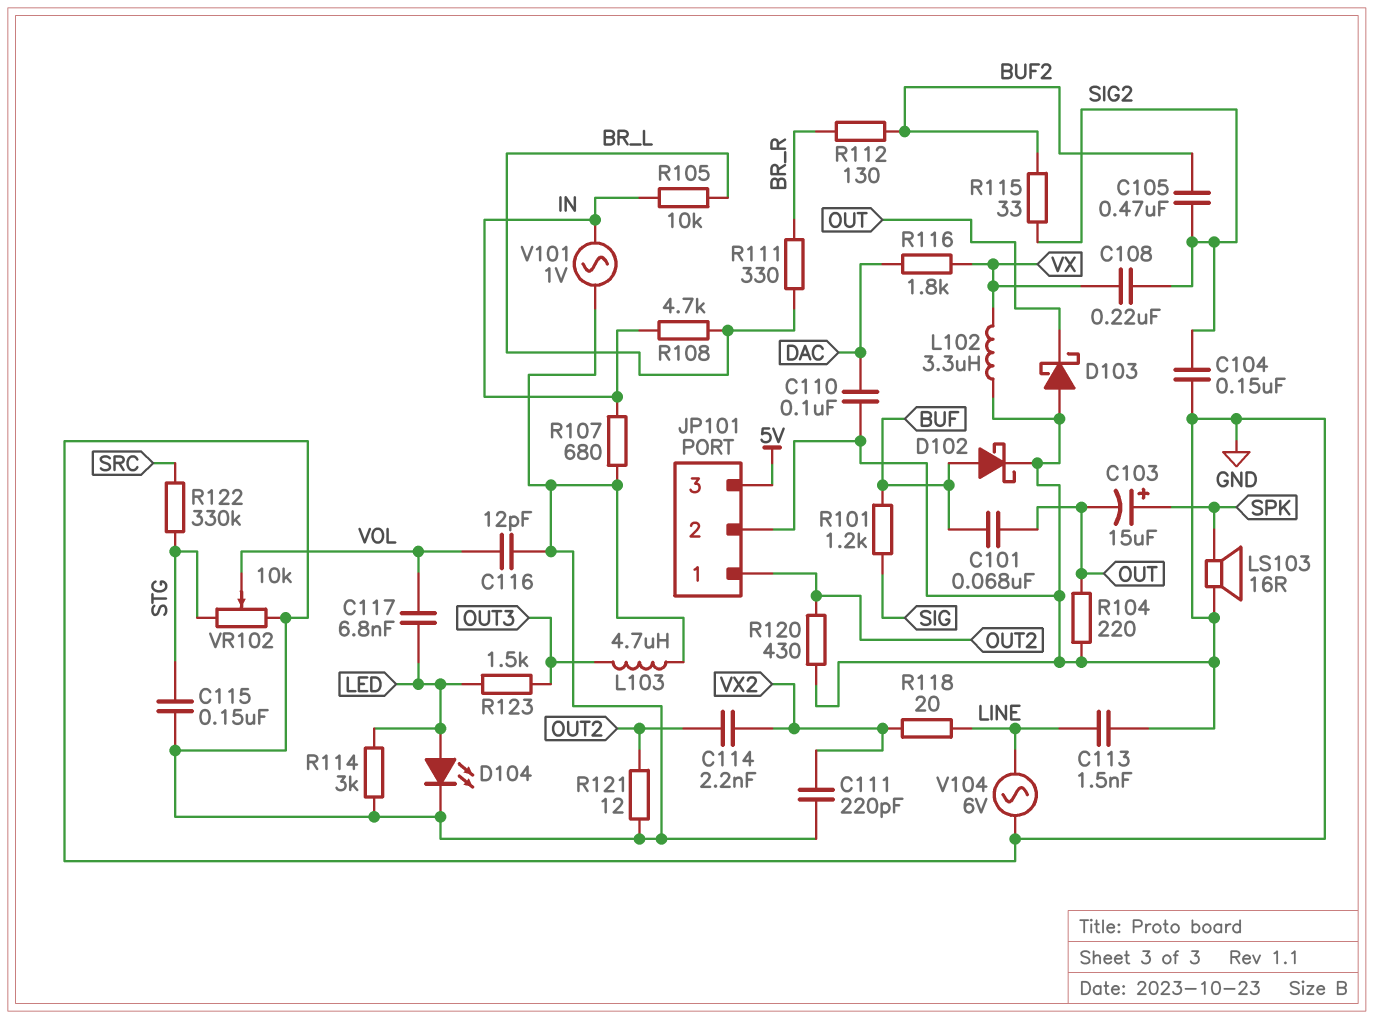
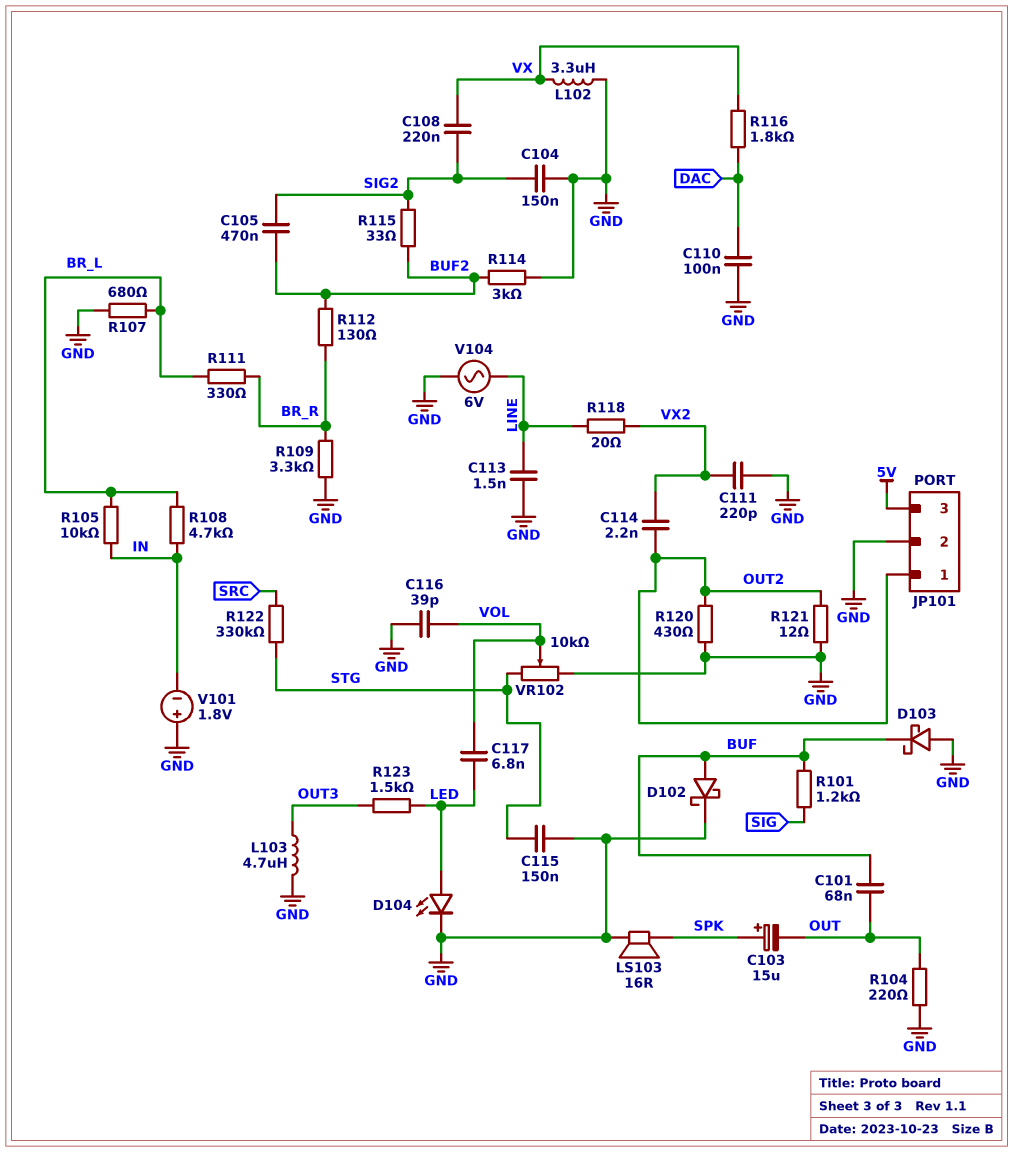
C116: 12pF (GND, VOL) -> 39pF (GND, VOL)
D103: schottky (A GND, K OUT) -> schottky (A GND, K BUF)
R107: 680 (GND, IN) -> 680 (BR_L, GND)
R109: none -> 3.3k (BR_R, GND)
R114: 3k (GND, LED) -> 3k (BUF2, GND)
V101: AC 1V (GND, IN) -> 1.8V (plus GND, minus IN)

